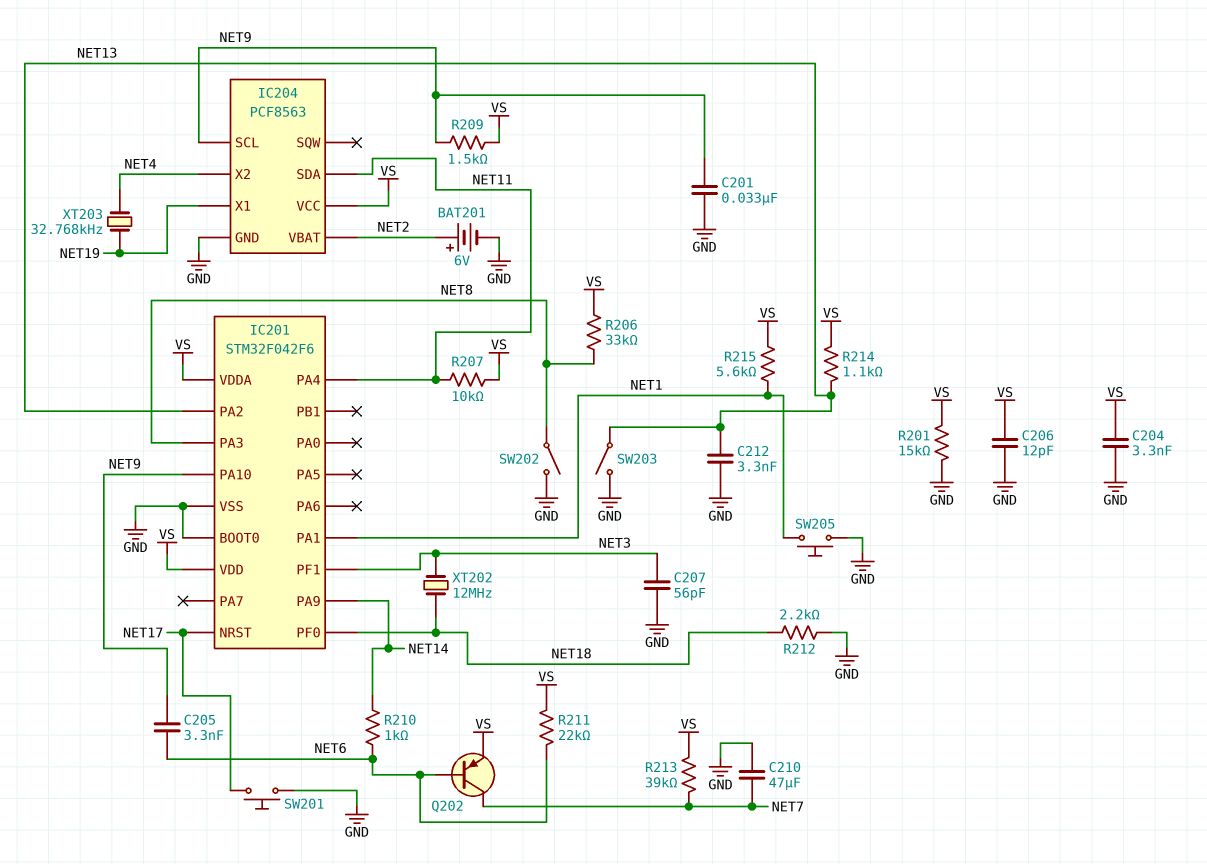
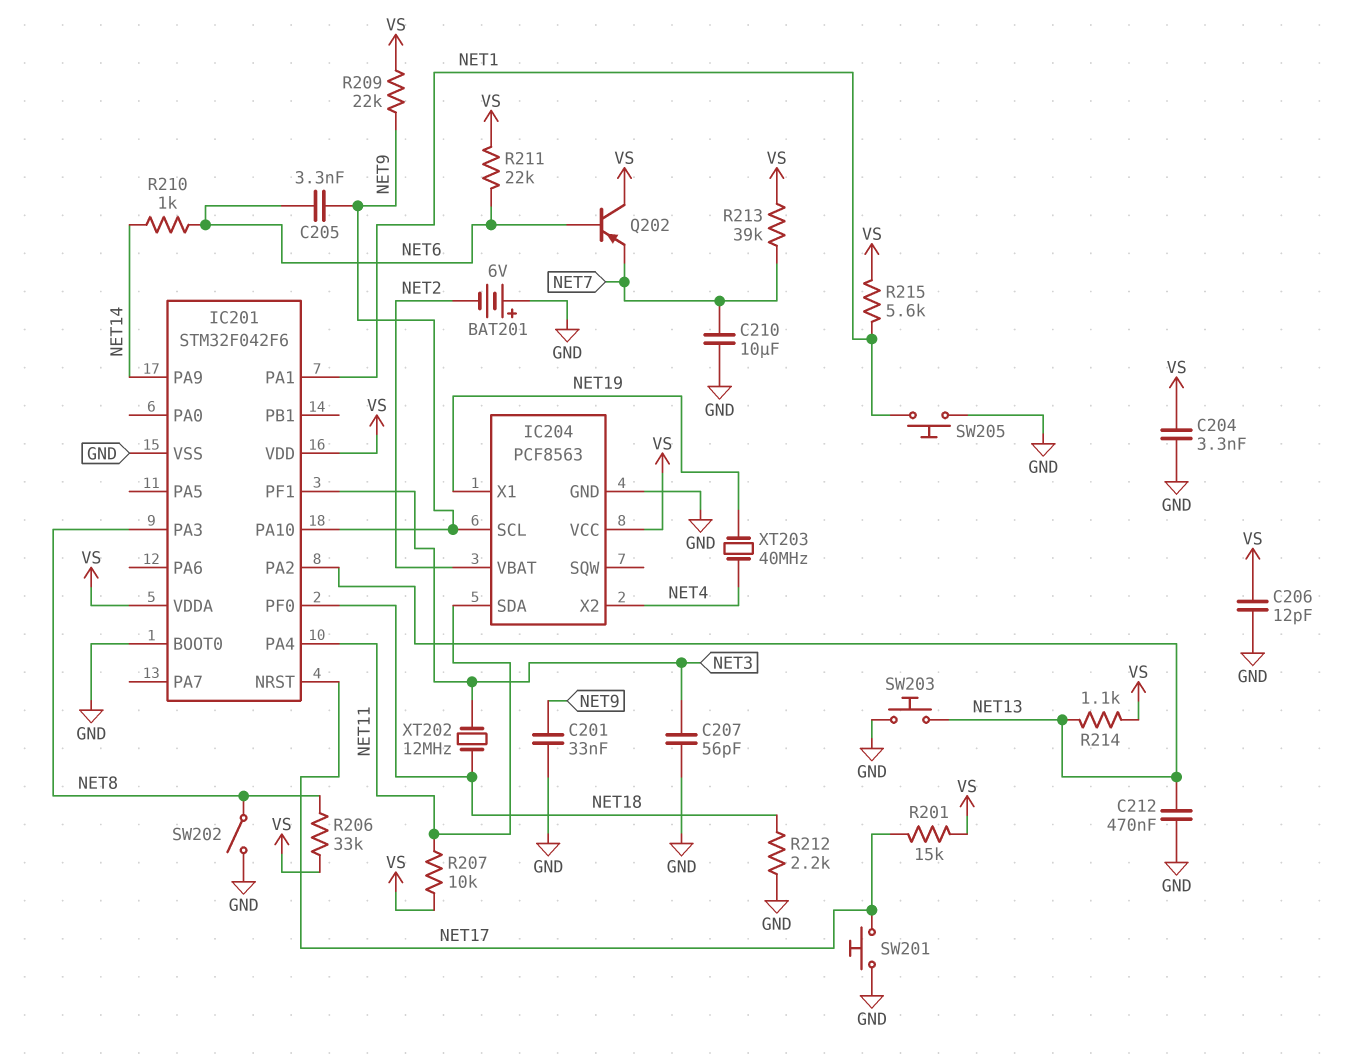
BAT201: 6V (plus NET2, minus GND) -> 6V (plus GND, minus NET2)
C210: 47uF (GND, NET7) -> 10uF (GND, NET7)
C212: 3.3nF (GND, NET13) -> 470nF (GND, NET13)
Q202: PNP (B NET6, C NET7, E VS) -> PNP (B NET6, C VS, E NET7)
R201: 15k (GND, VS) -> 15k (NET17, VS)
R209: 1.5k (NET9, VS) -> 22k (NET9, VS)
SW203: switch (GND, NET13) -> button (GND, NET13)
XT203: 32.768kHz (NET4, NET19) -> 40MHz (NET4, NET19)

